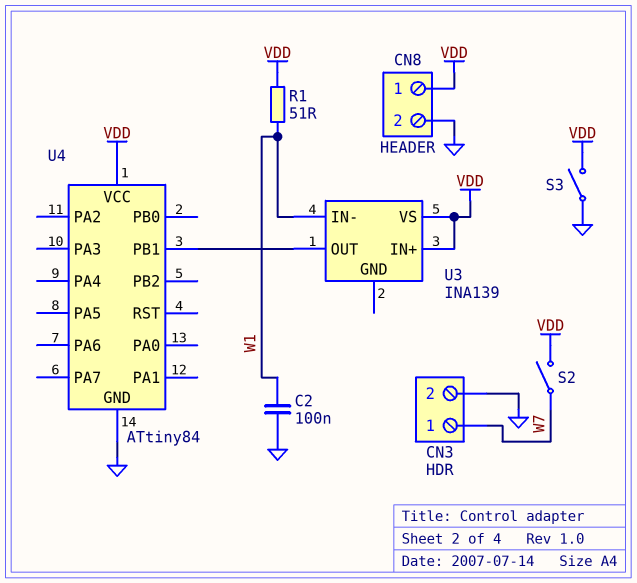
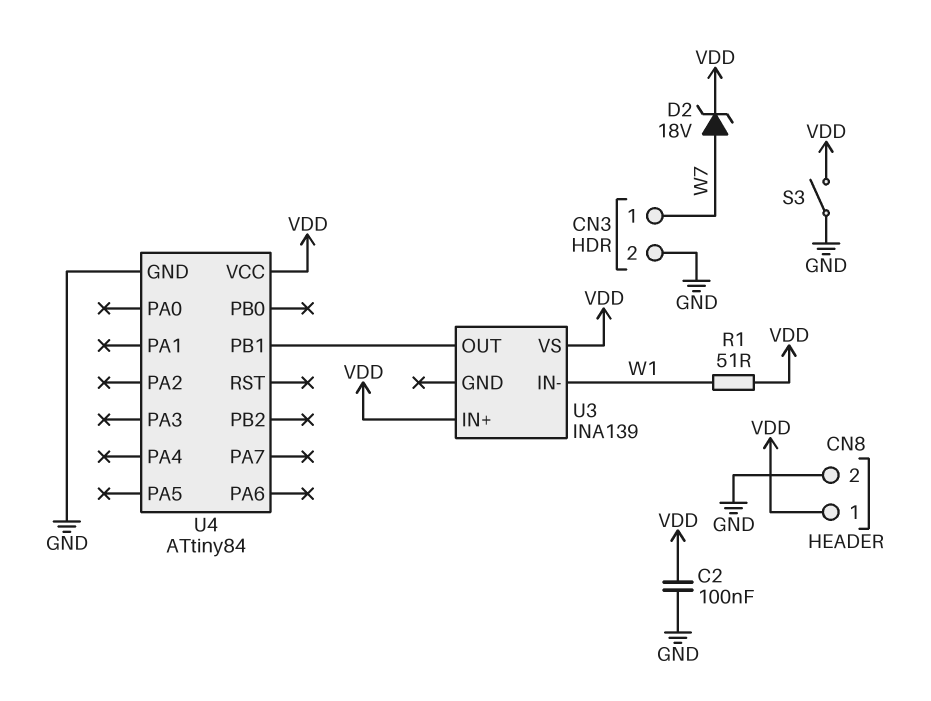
C2: 100nF (GND, W1) -> 100nF (GND, VDD)
D2: none -> zener 18V (A W7, K VDD)
S2: switch (VDD, W7) -> none

